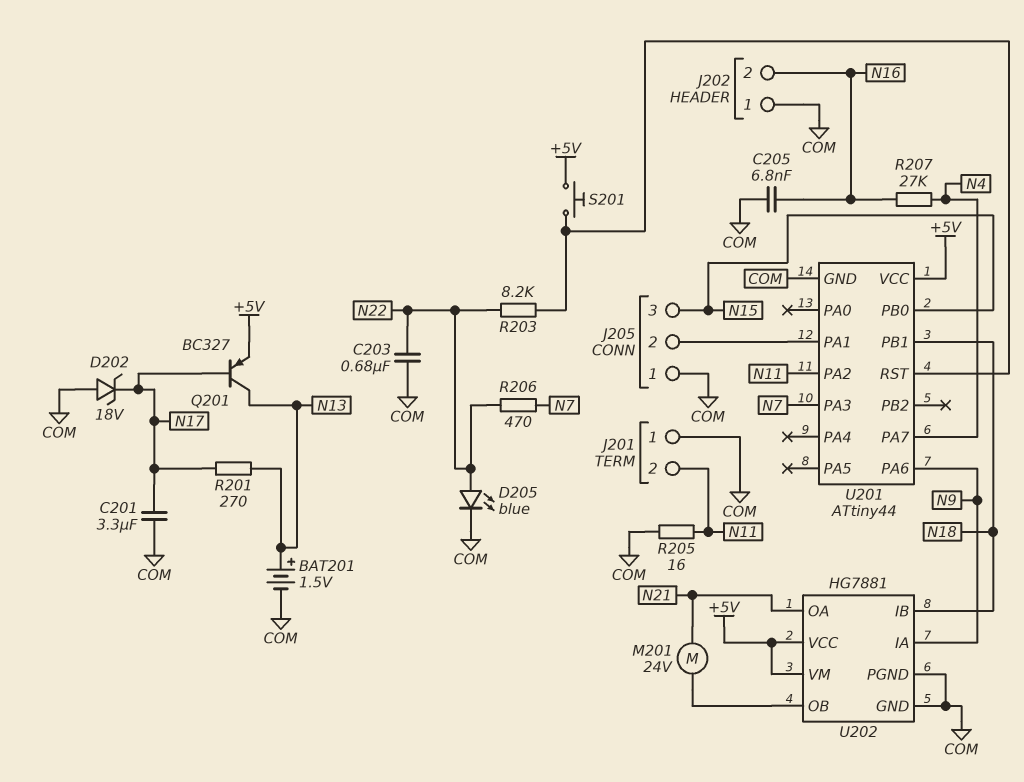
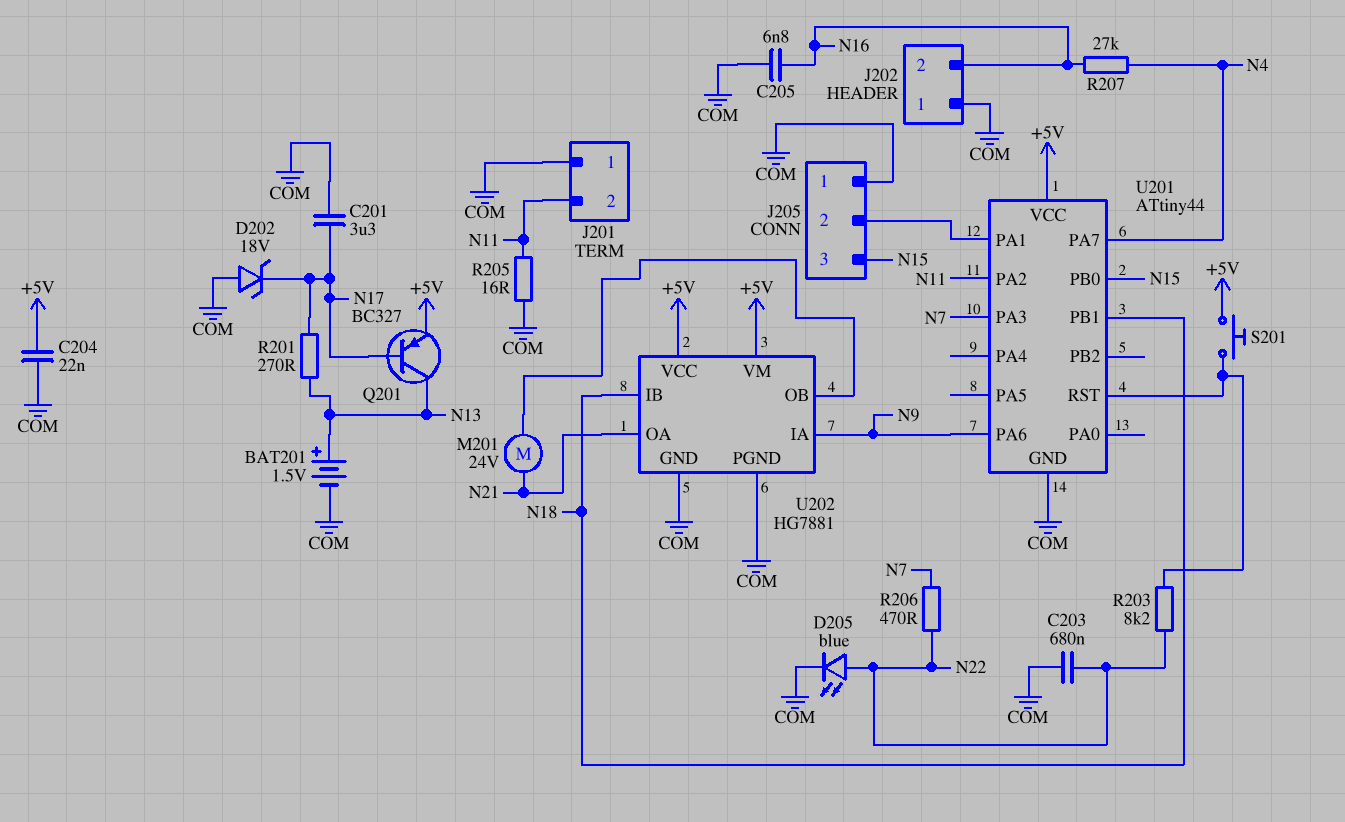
C204: none -> 22nF (+5V, COM)

